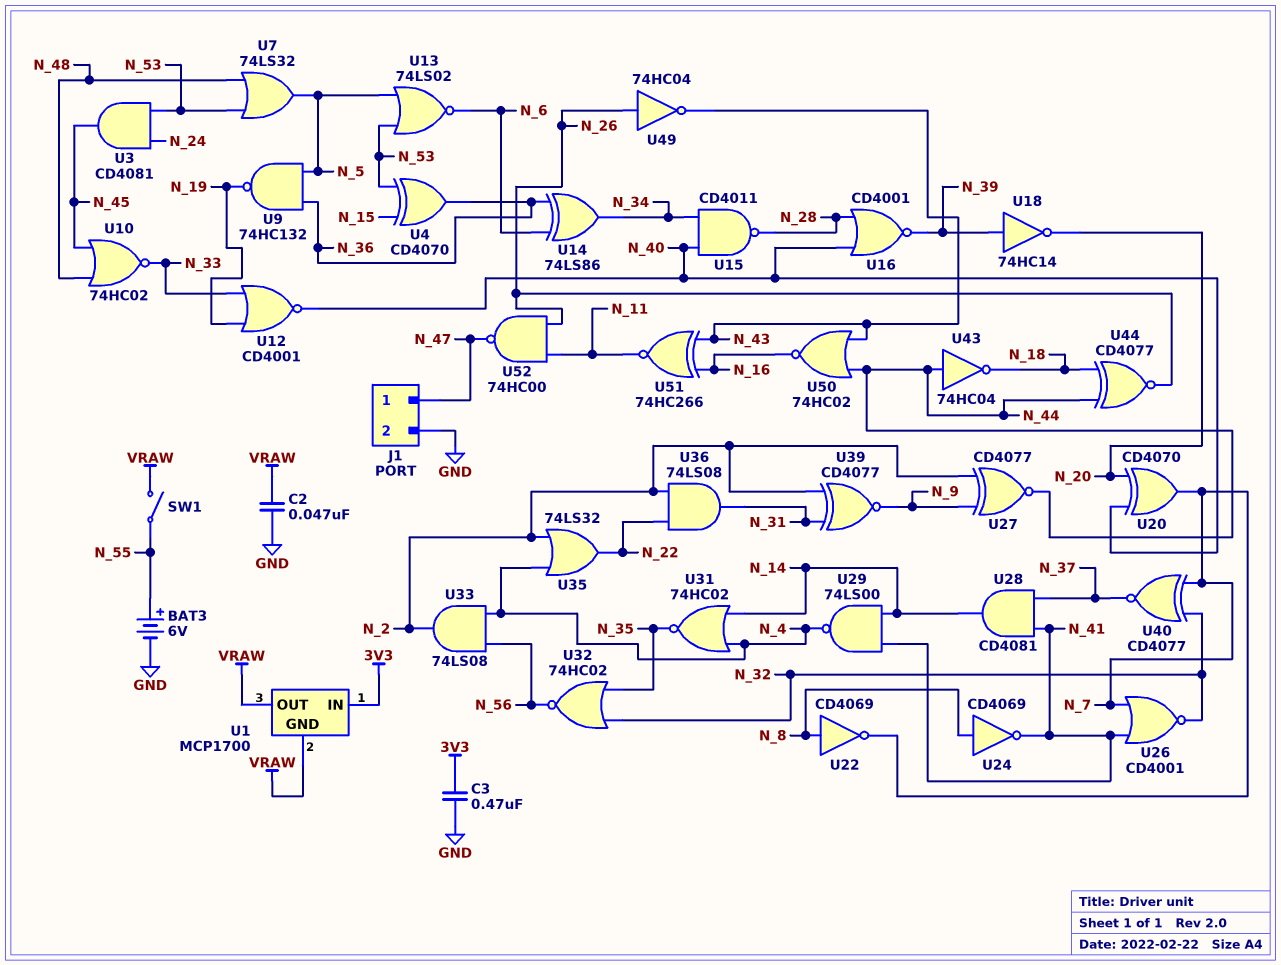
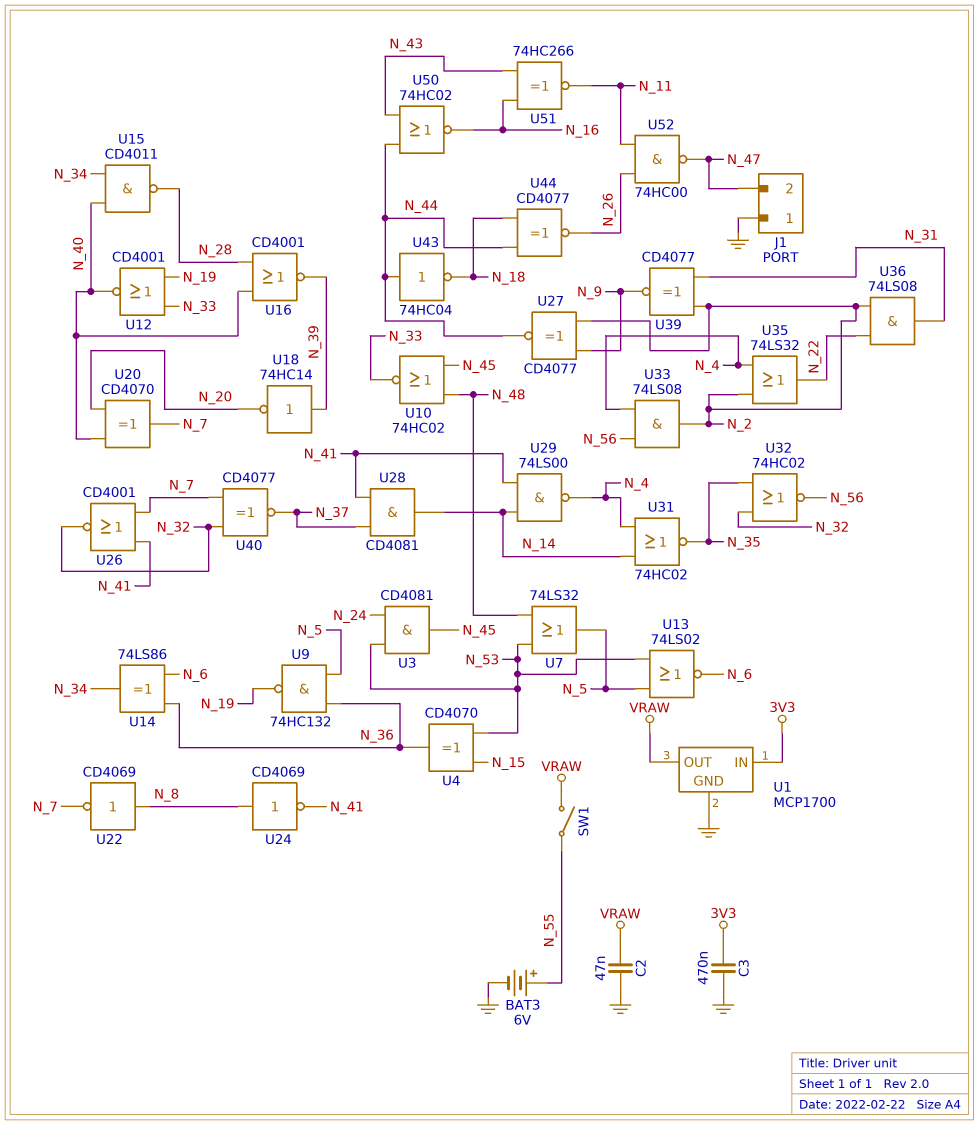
J1 pin 1: N_47 -> GND
J1 pin 2: GND -> N_47
U1 pin GND: VRAW -> GND
U49: NOT 74HC04 (in N_26, out N_43) -> none

